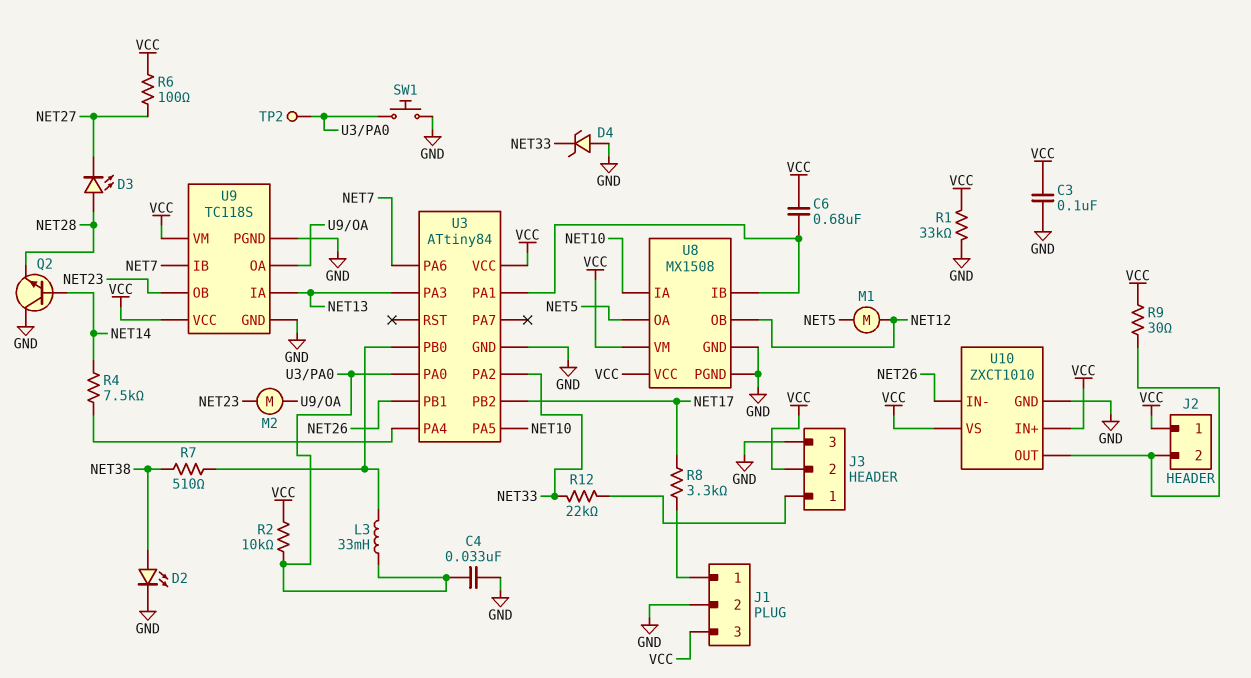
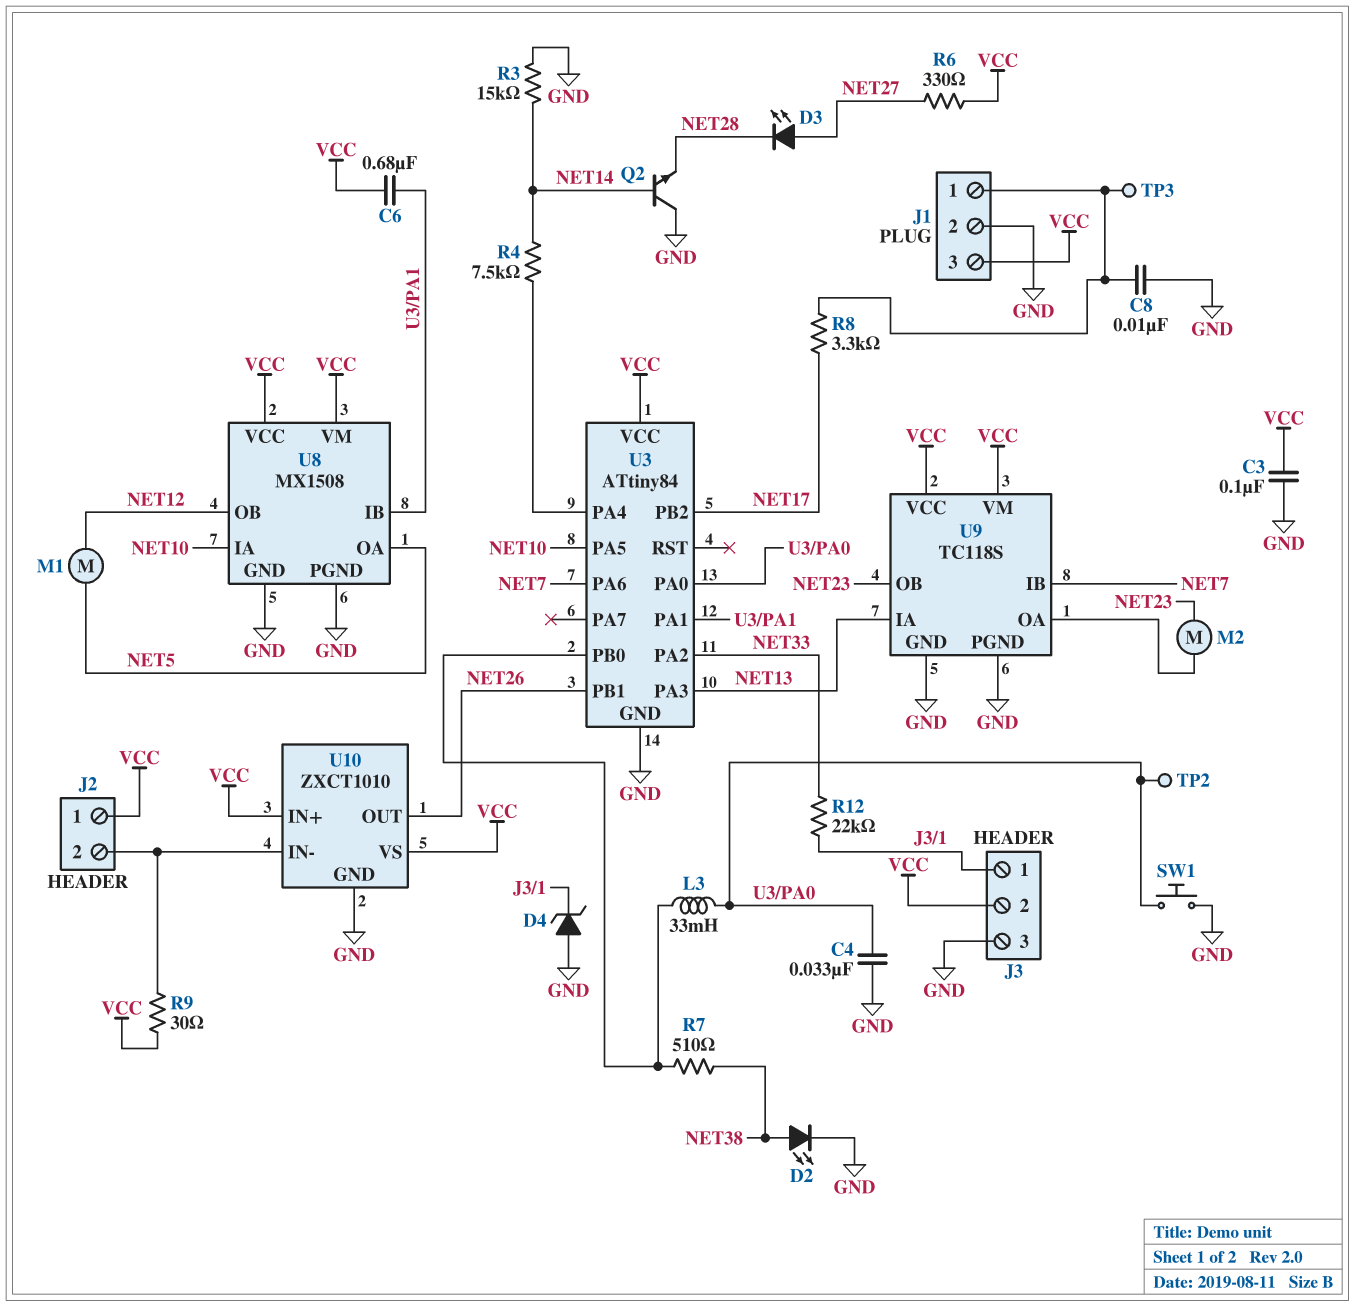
C8: none -> 10nF (GND, J1/1)
D3: LED (A NET28, K NET27) -> LED (A NET27, K NET28)
D4: zener (A GND, K NET33) -> zener (A GND, K J3/1)
R1: 33k (GND, VCC) -> none
R2: 10k (U3/PA0, VCC) -> none
R3: none -> 15k (GND, NET14)
R6: 100 (NET27, VCC) -> 330 (NET27, VCC)
TP3: none -> test point (J1/1)
U10 pin IN-: NET26 -> J2/2
U10 pin OUT: J2/2 -> NET26

